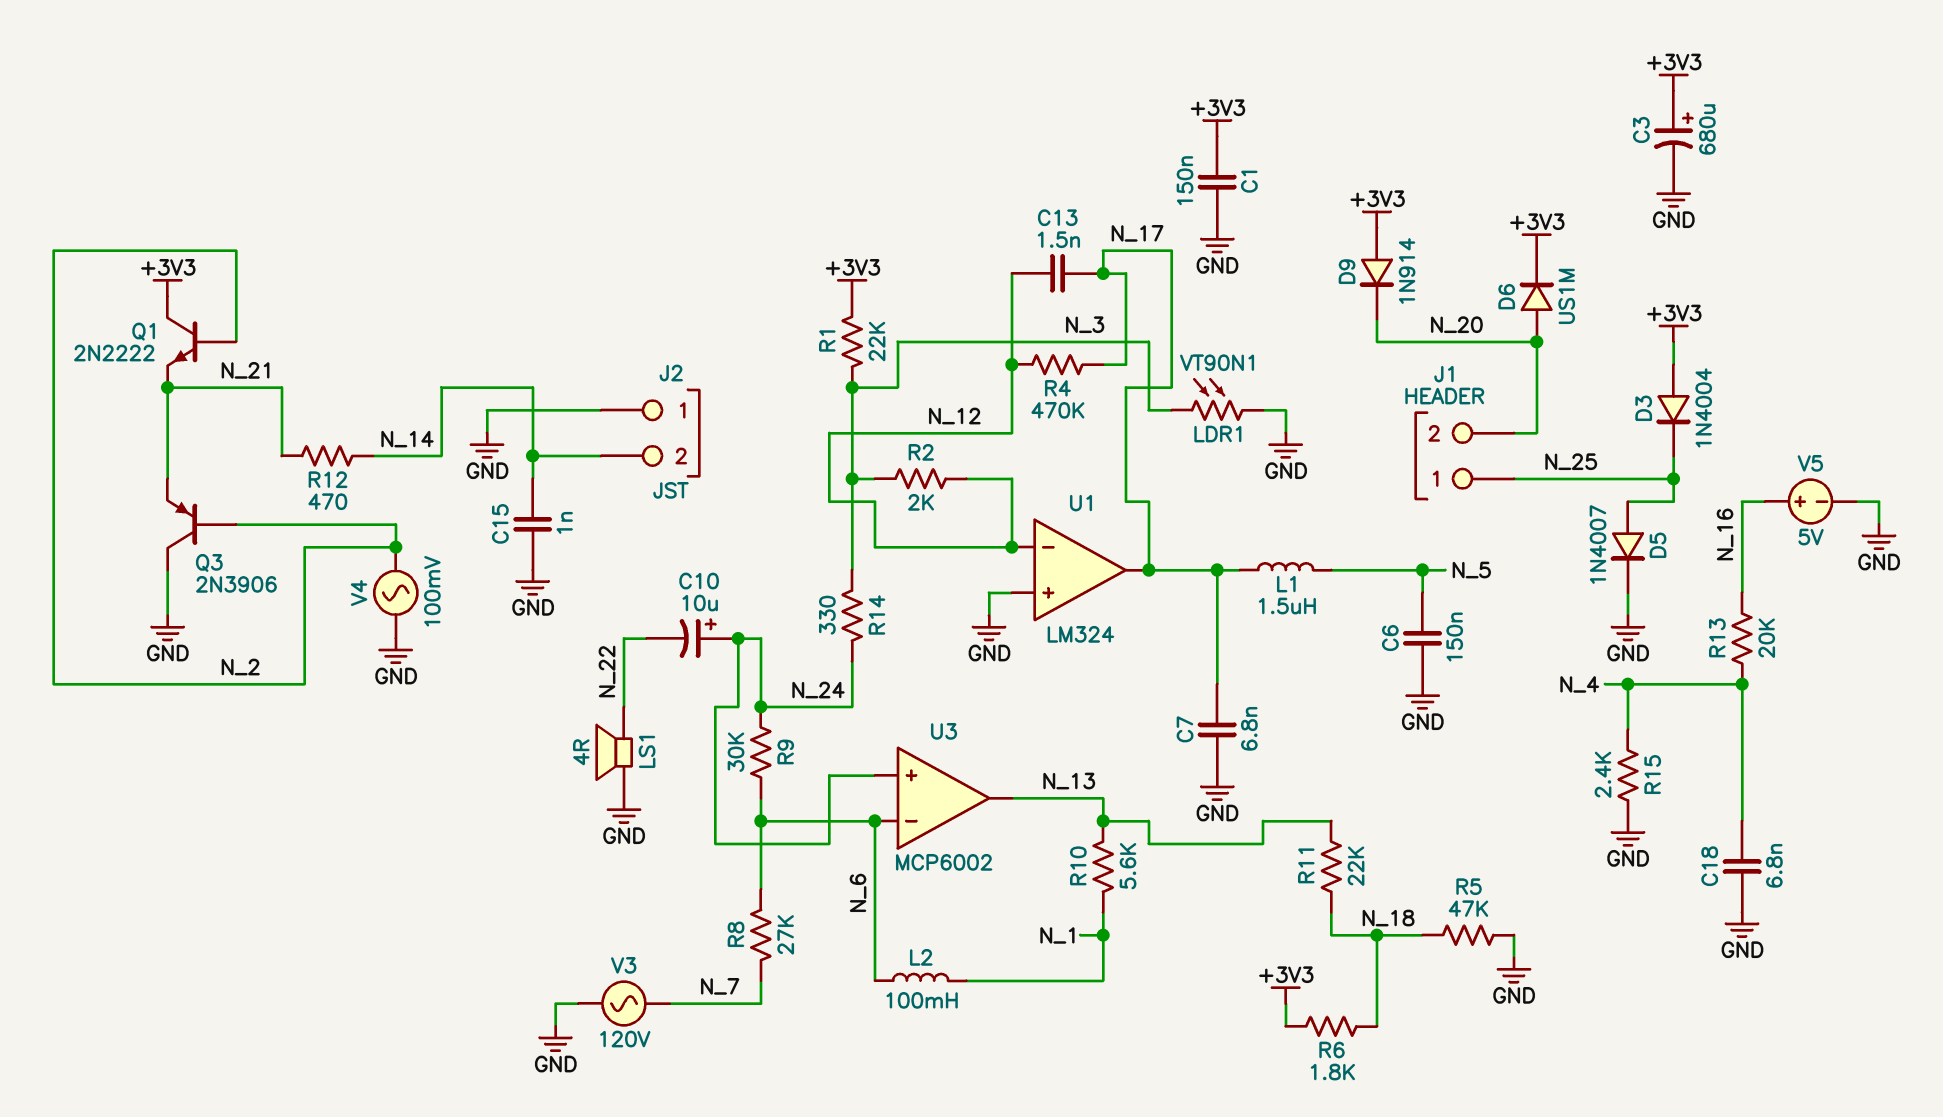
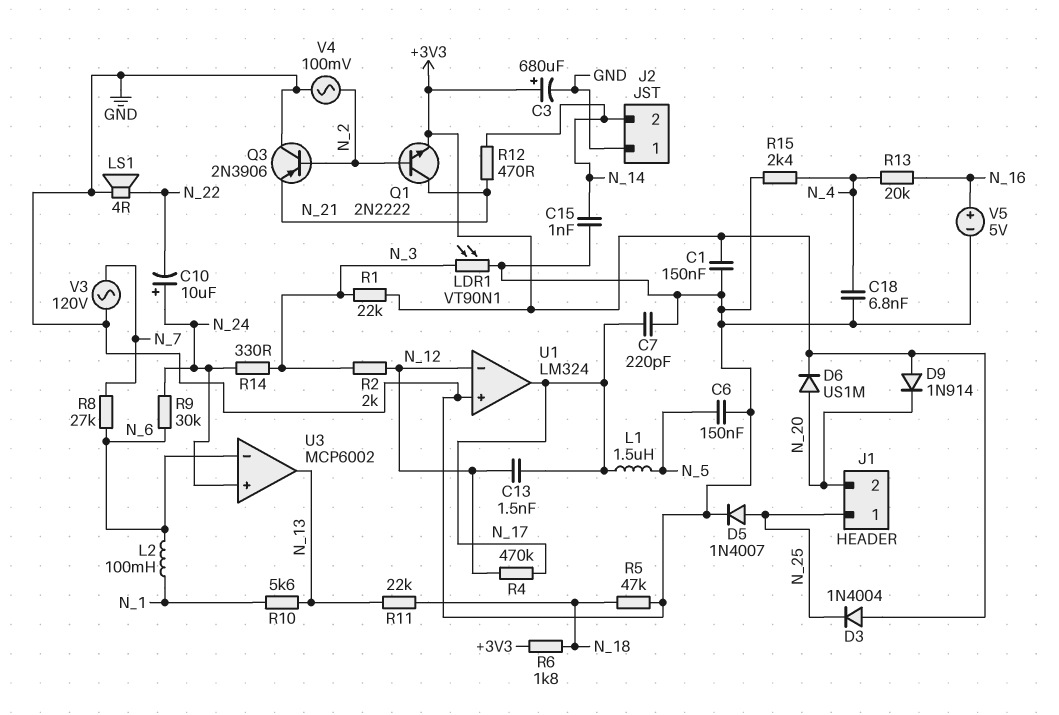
C7: 6.8nF (GND, N_17) -> 220pF (GND, N_17)
Q1: NPN 2N2222 (B N_2, C +3V3, E N_21) -> NPN 2N2222 (B N_2, C N_21, E +3V3)

